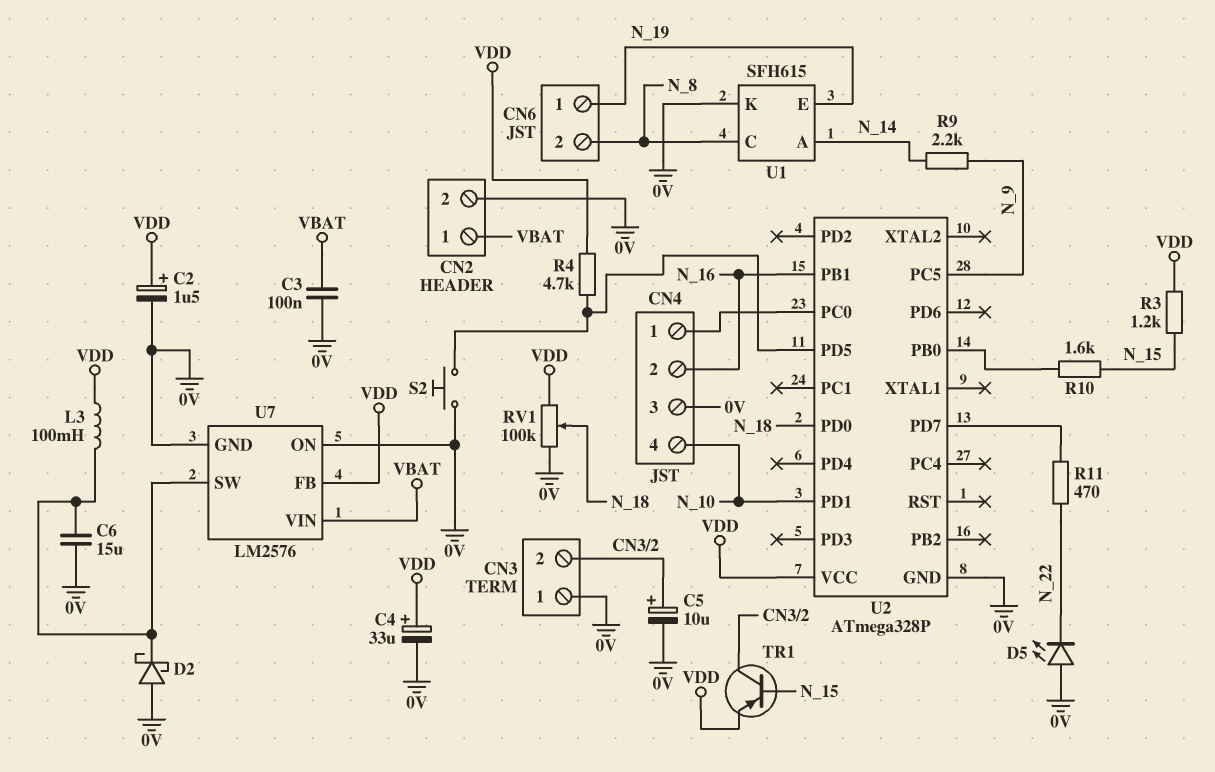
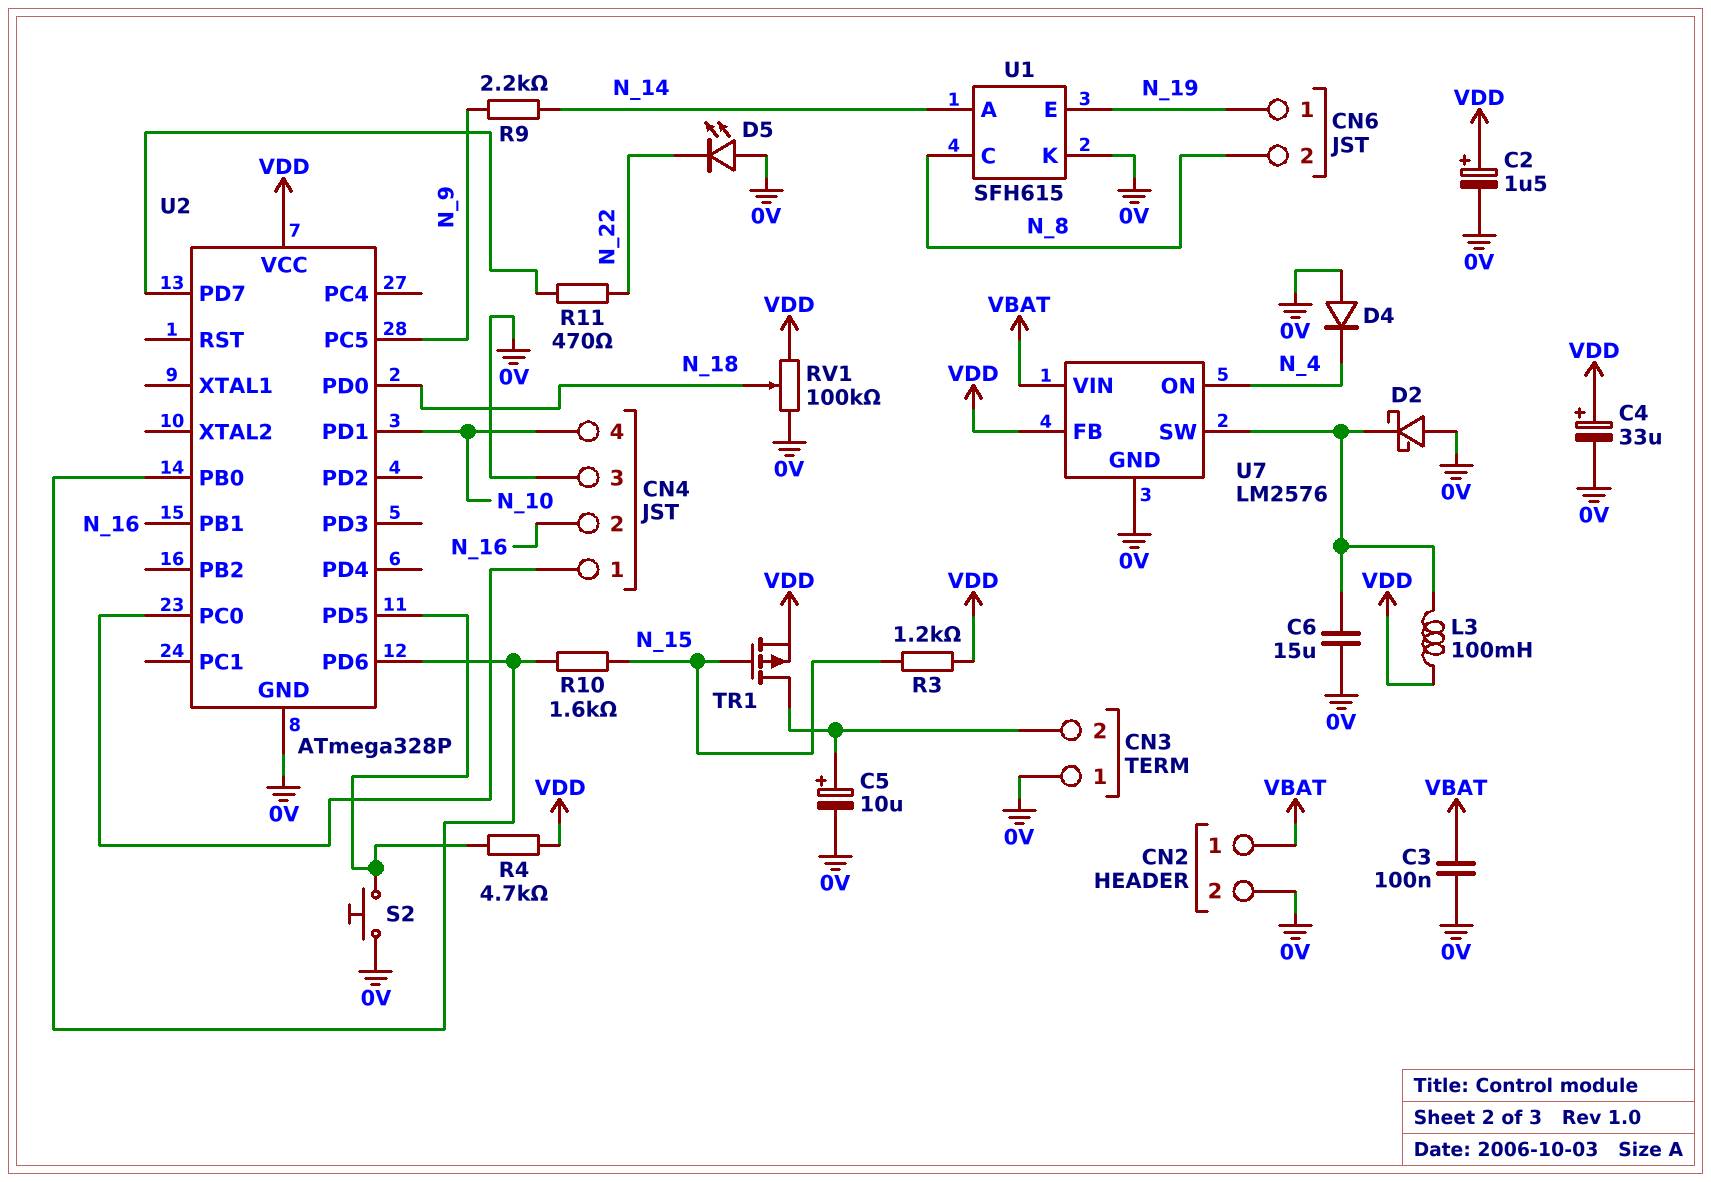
D4: none -> diode (A 0V, K N_4)
TR1: PNP (B N_15, C CN3/2, E VDD) -> PMOS (G N_15, D CN3/2, S VDD)
U2 pin PD6: none -> U2/PB0
U7 pin ON: 0V -> N_4

